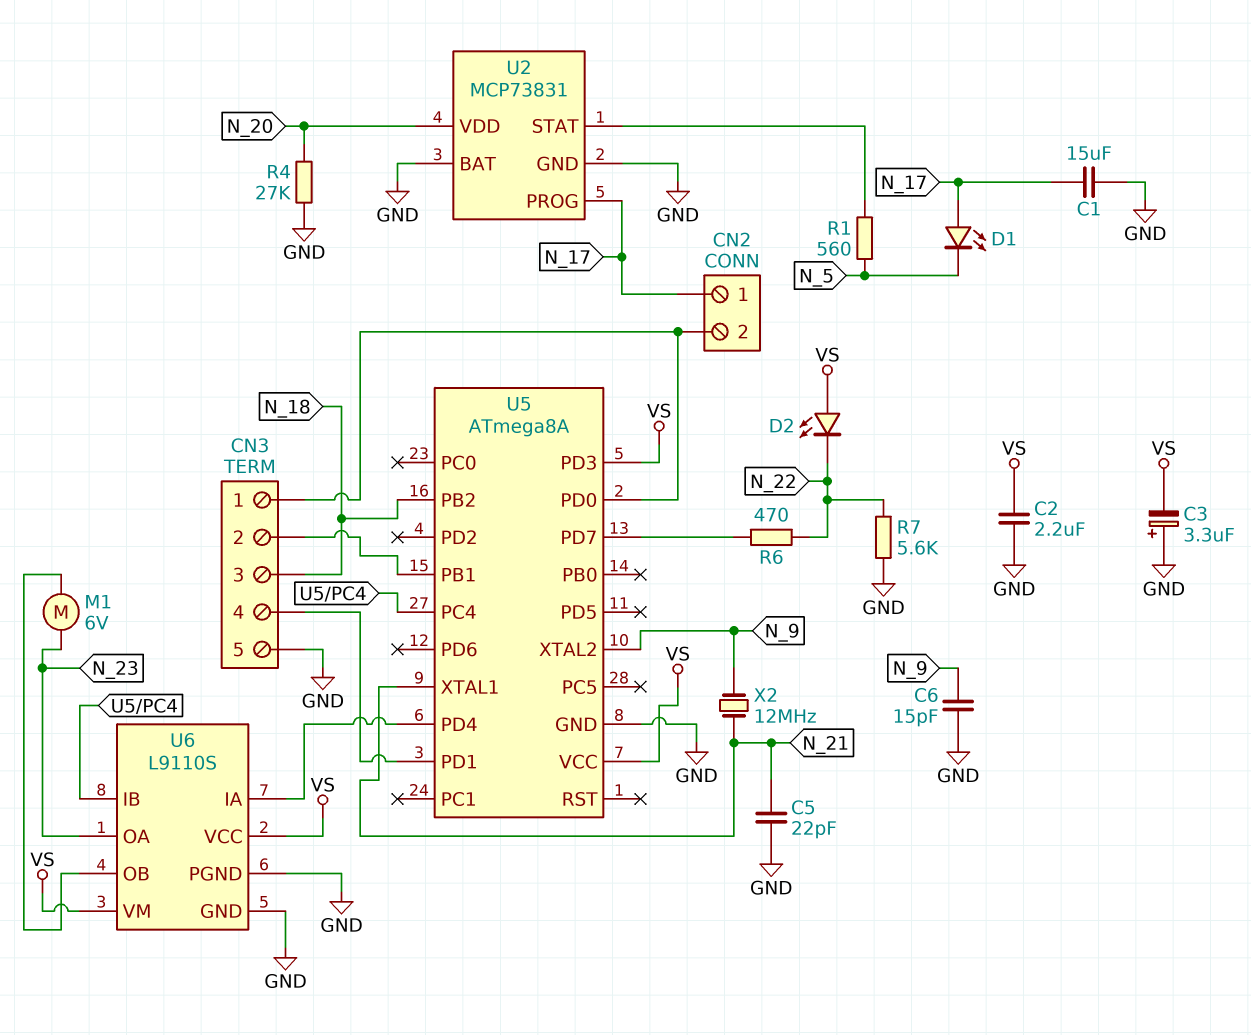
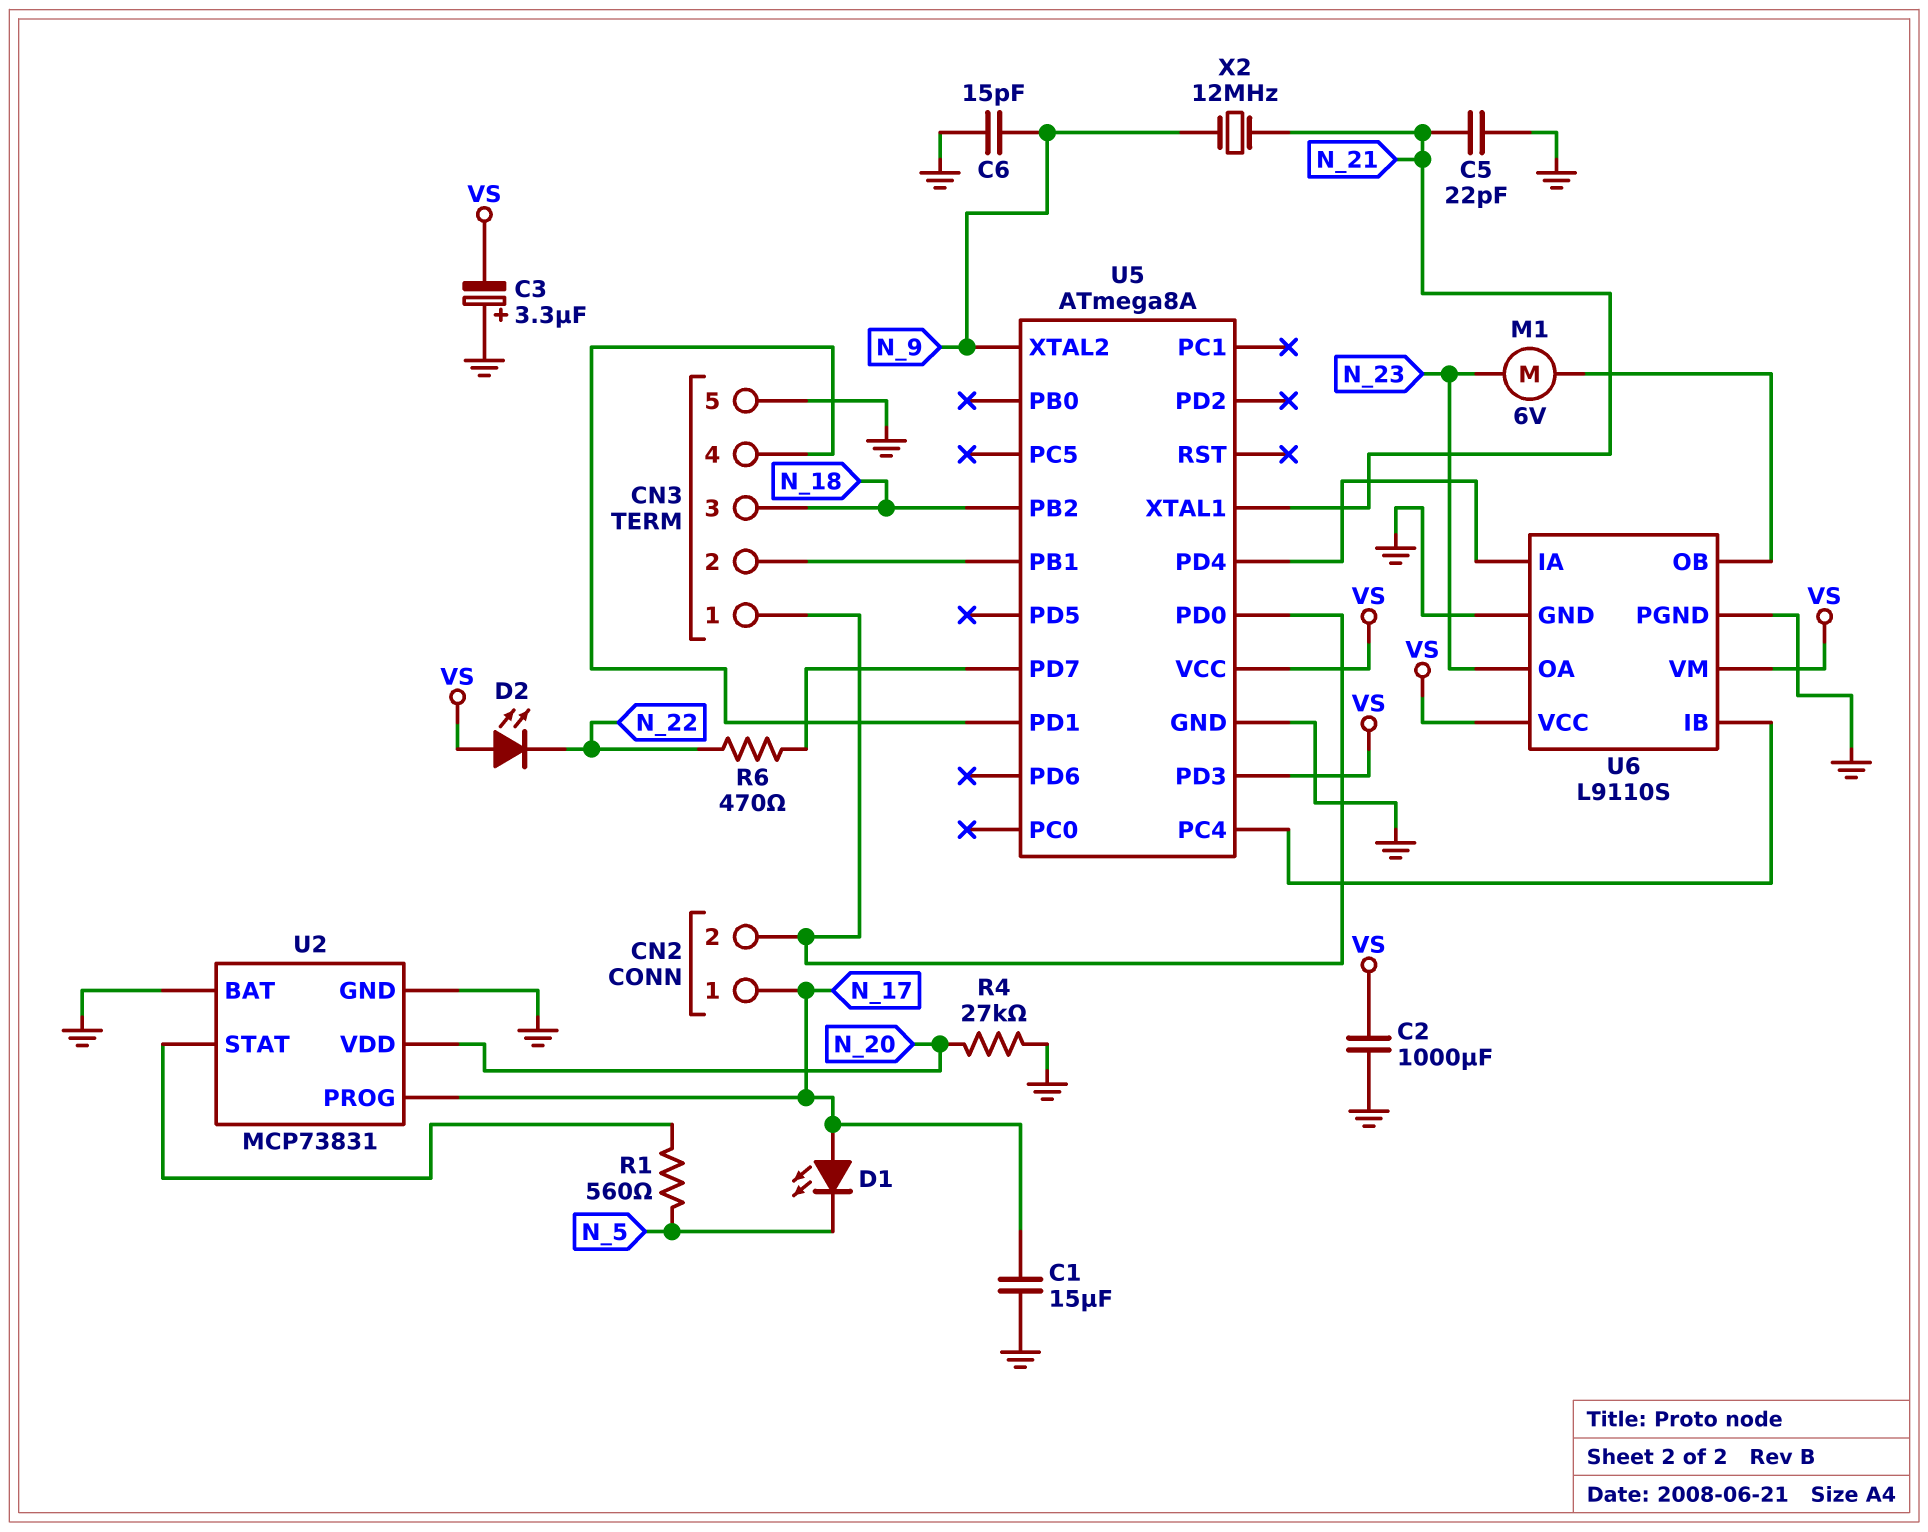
C2: 2.2uF (GND, VS) -> 1000uF (GND, VS)
R7: 5.6k (GND, N_22) -> none

